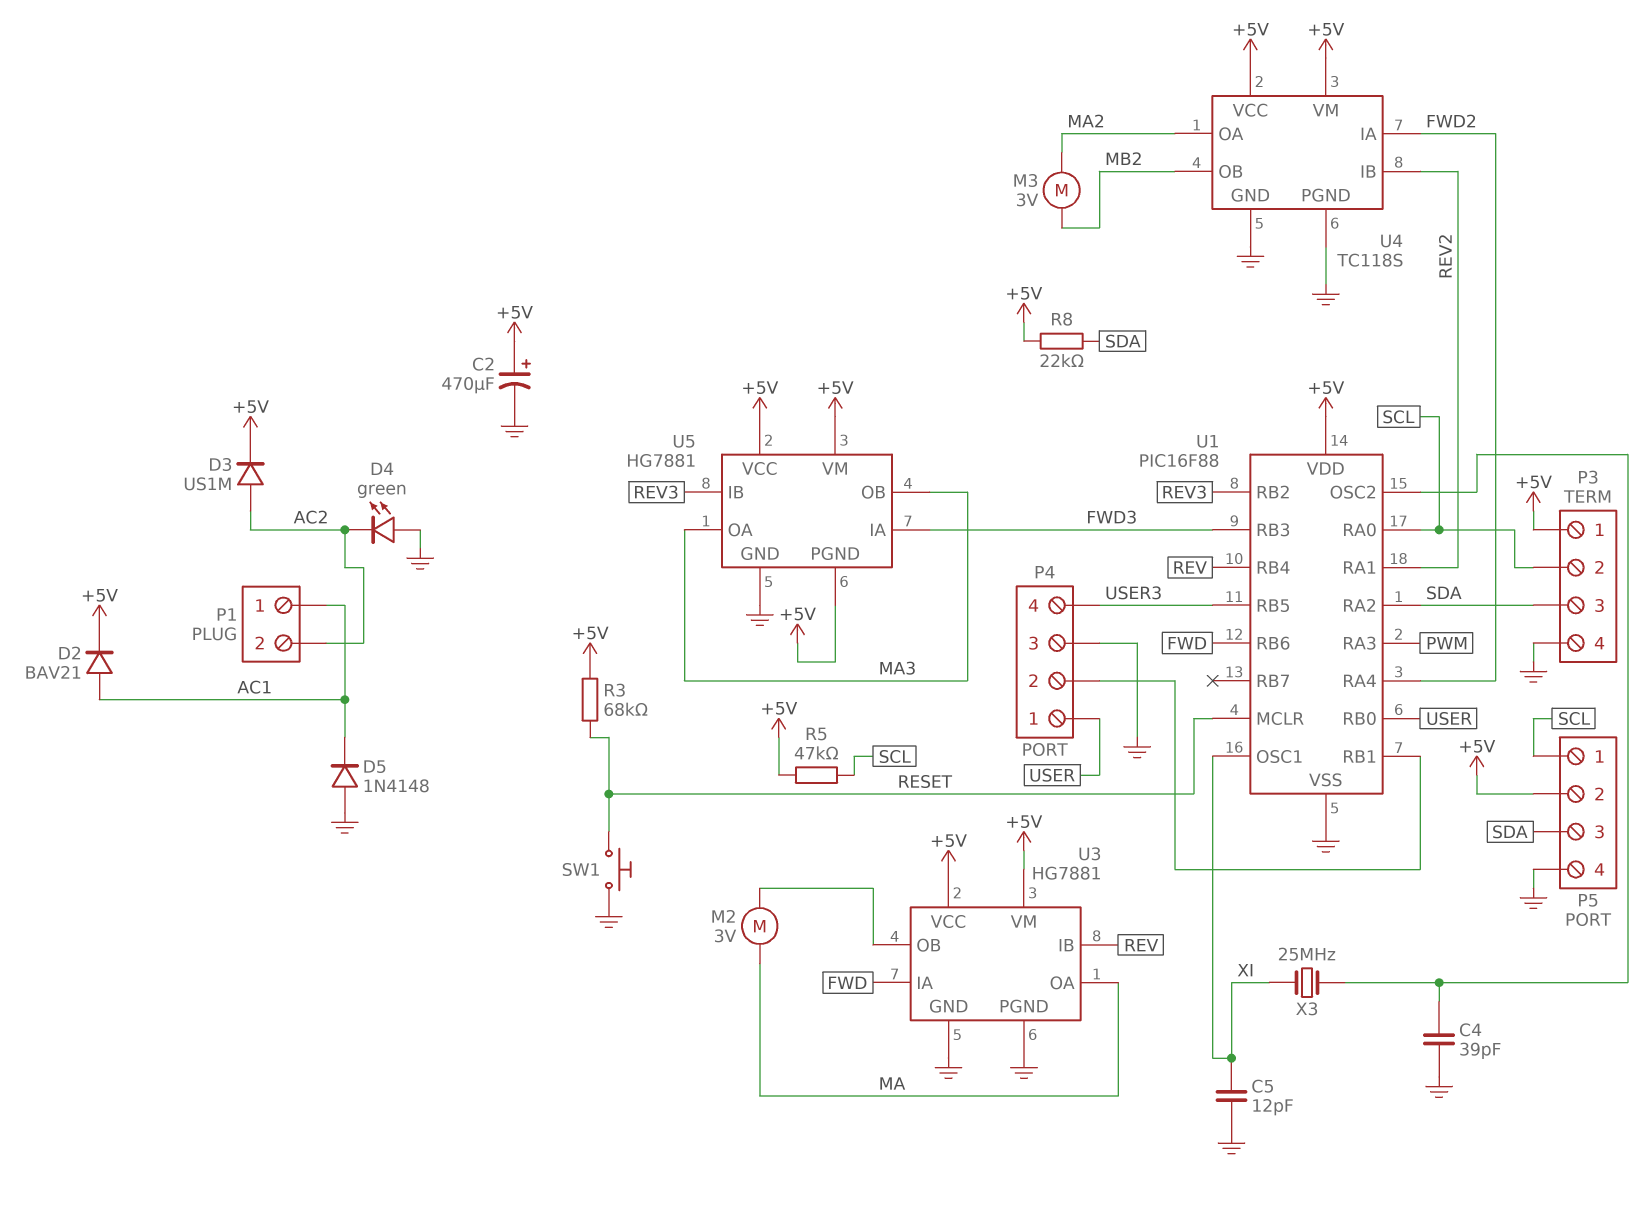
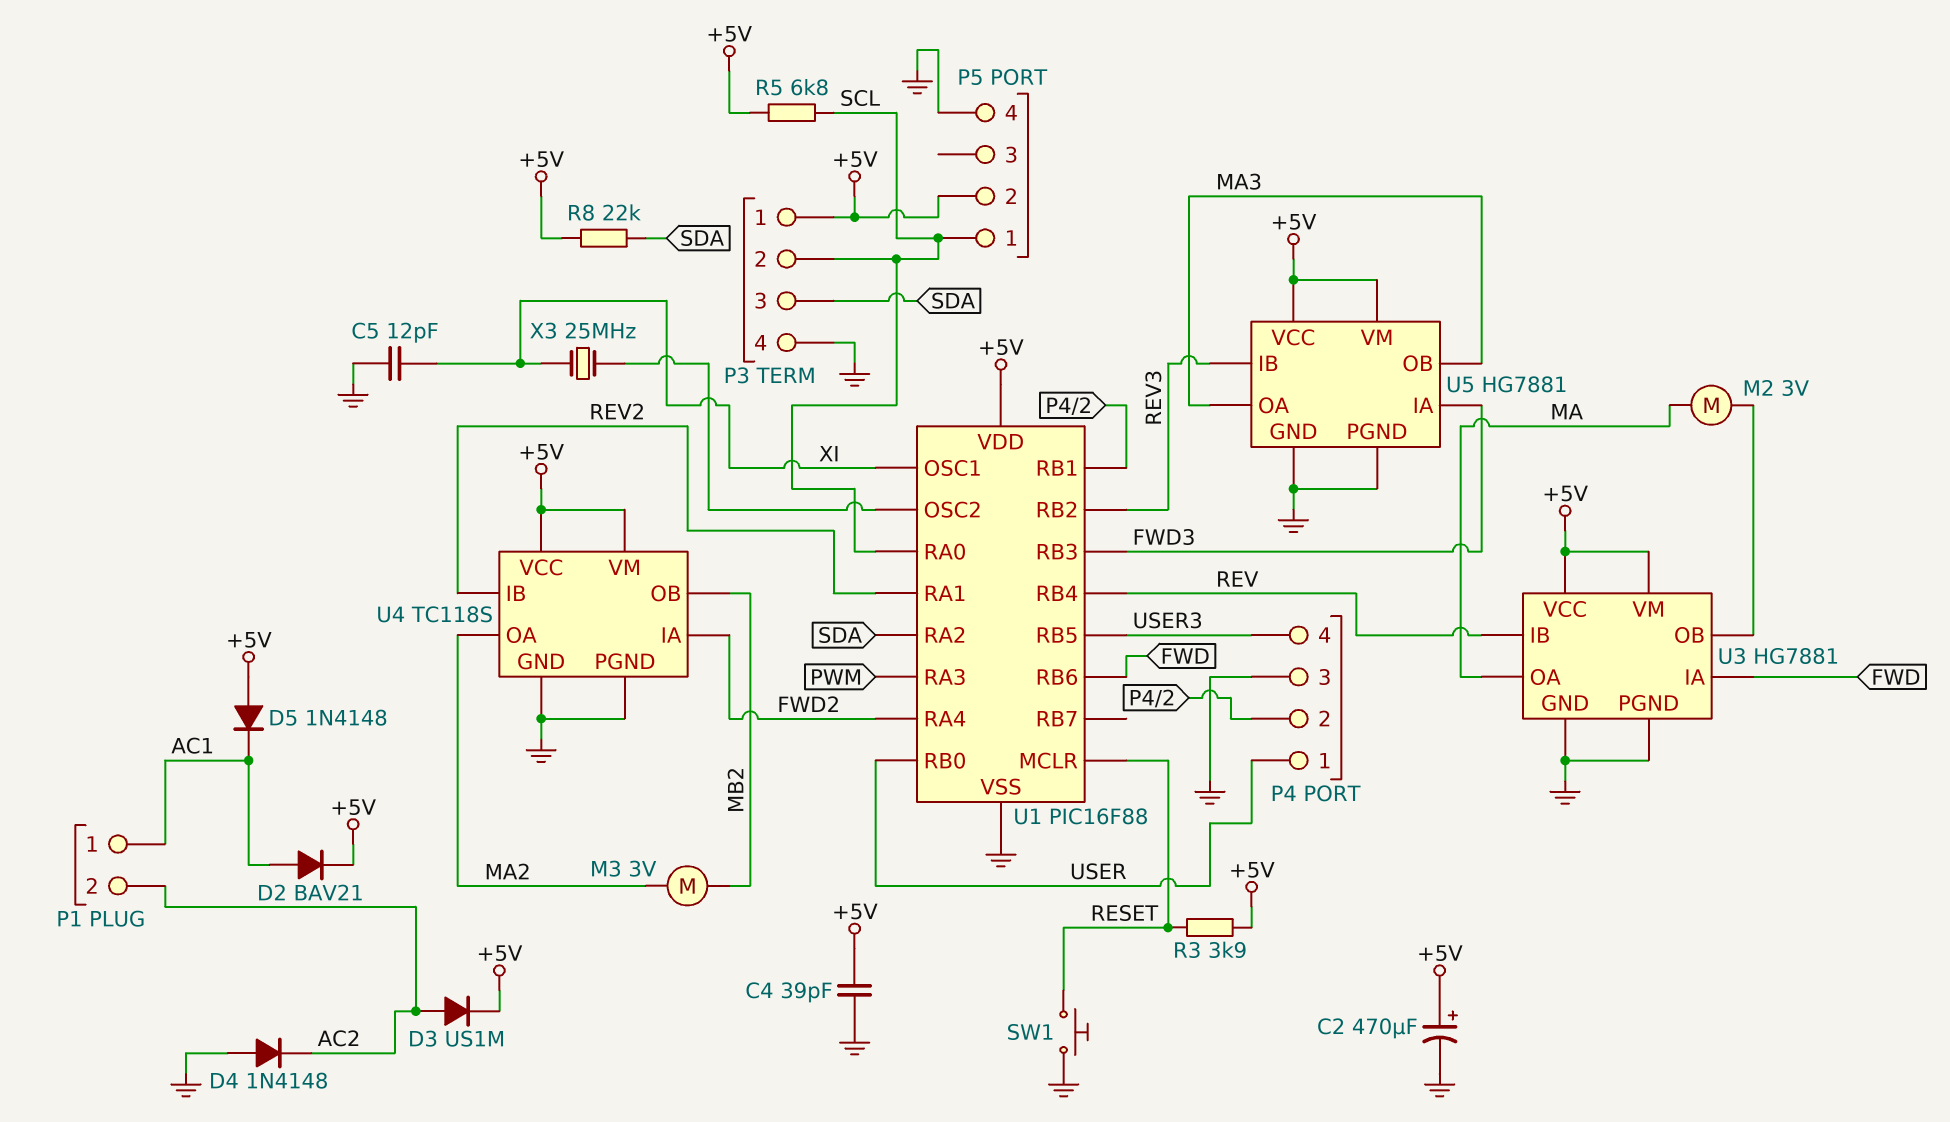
C4: 39pF (GND, U1/OSC2) -> 39pF (+5V, GND)
D4: LED green (A GND, K AC2) -> diode 1N4148 (A GND, K AC2)
D5: diode 1N4148 (A GND, K AC1) -> diode 1N4148 (A +5V, K AC1)
P5 pin 3: SDA -> none
R3: 68k (+5V, RESET) -> 3.9k (+5V, RESET)
R5: 47k (+5V, SCL) -> 6.8k (+5V, SCL)
U5 pin PGND: +5V -> GND

